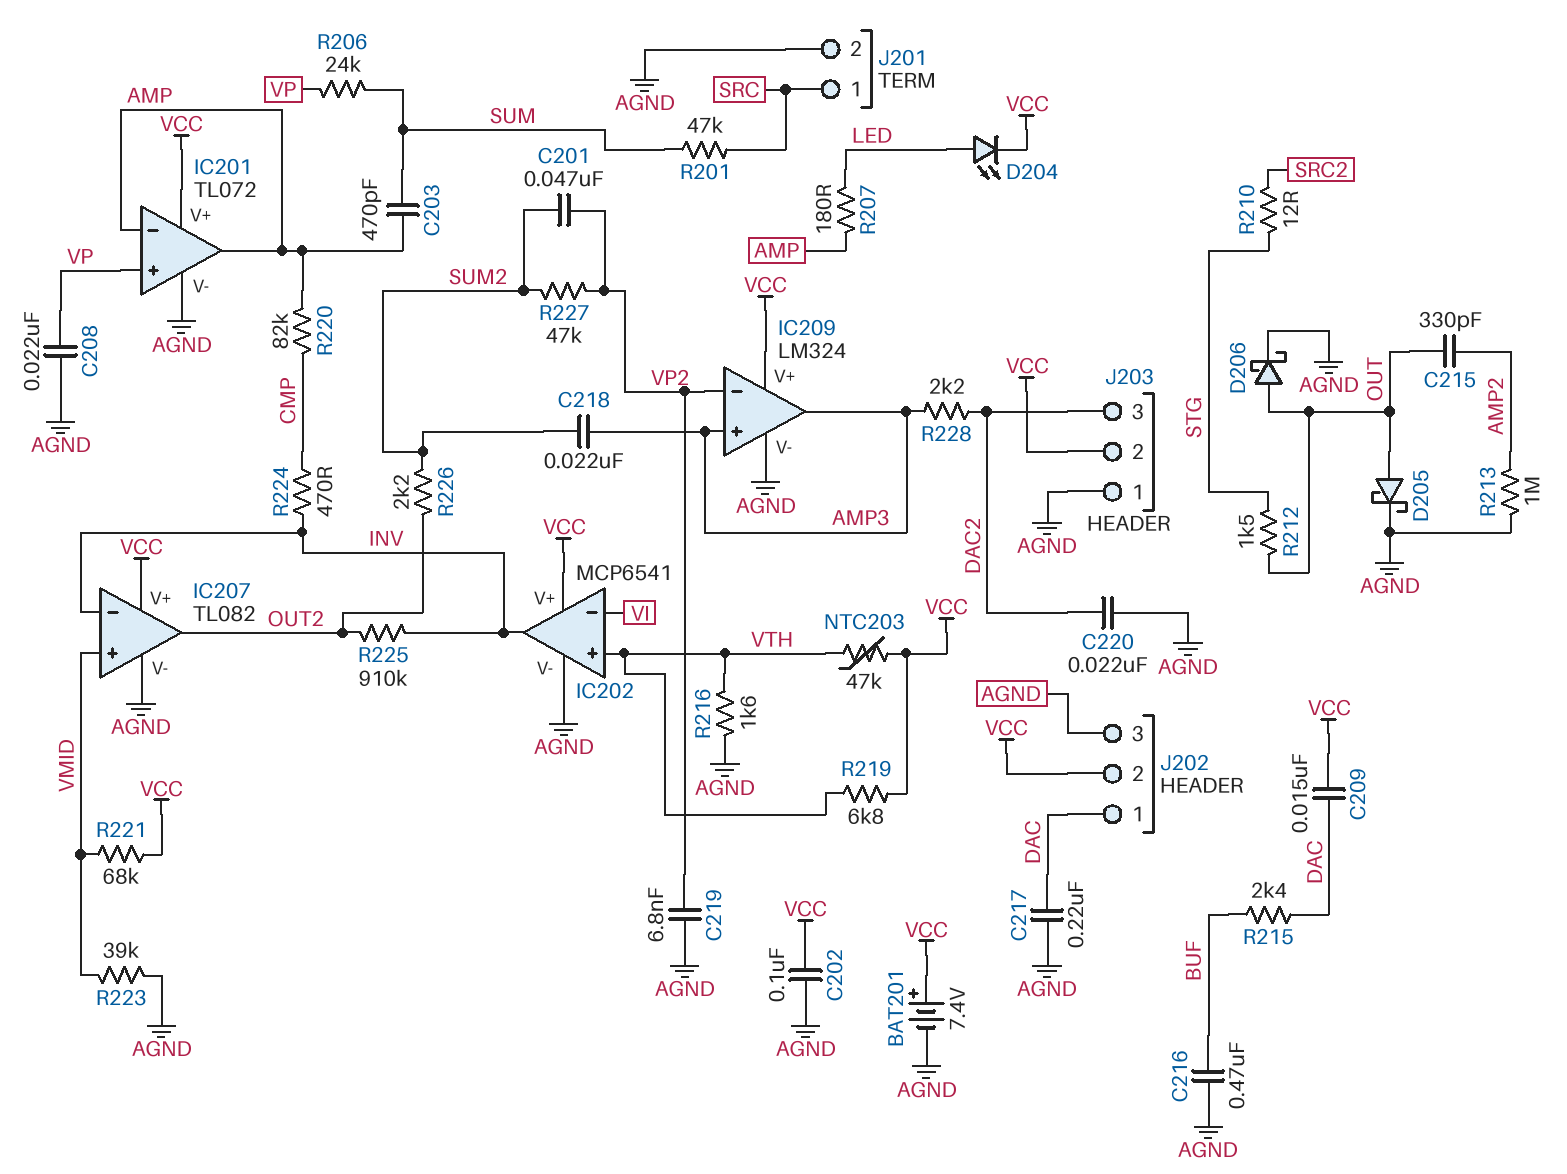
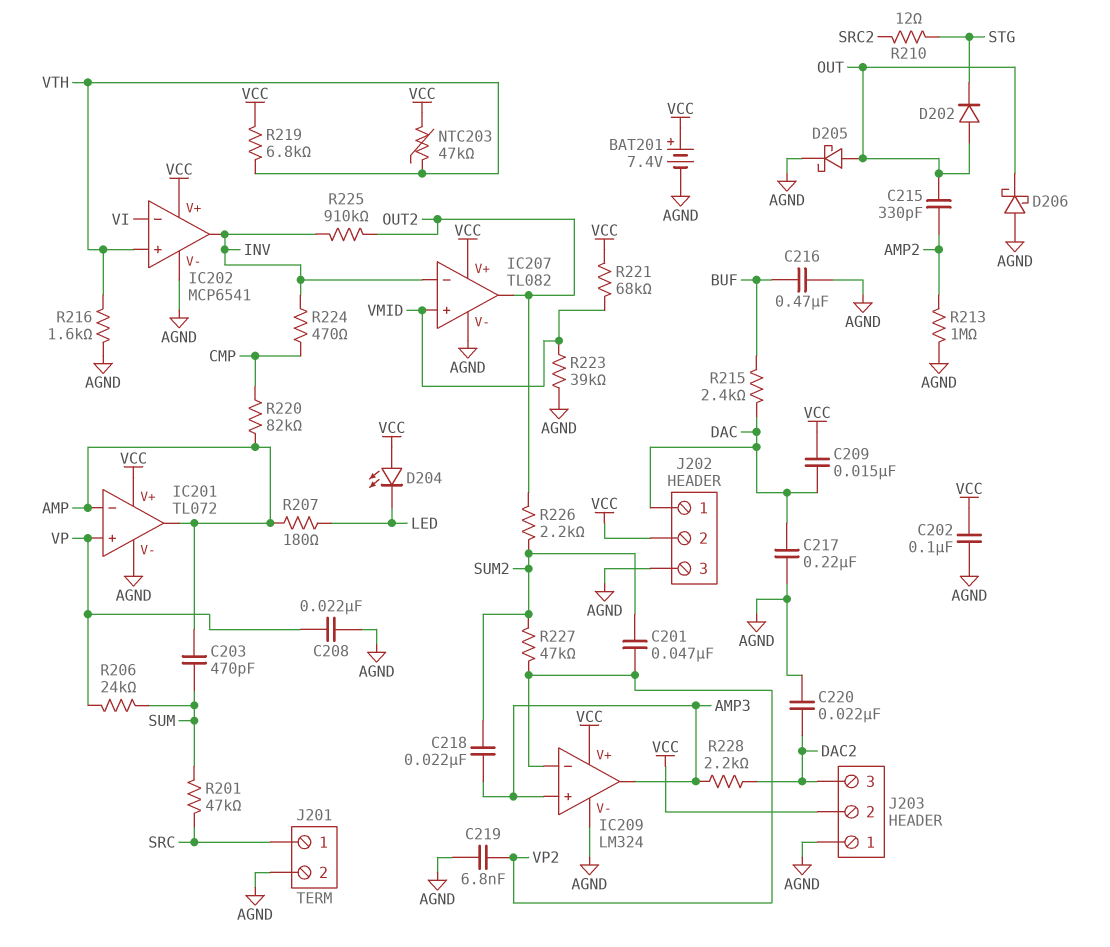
D202: none -> diode (A OUT, K STG)
D204: LED (A LED, K VCC) -> LED (A VCC, K LED)
D206: schottky (A OUT, K AGND) -> schottky (A AGND, K OUT)
R212: 1.5k (OUT, STG) -> none

